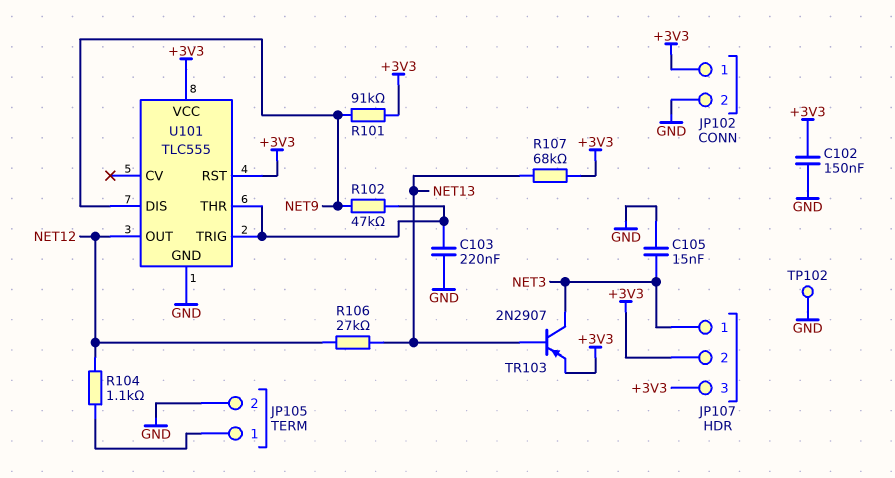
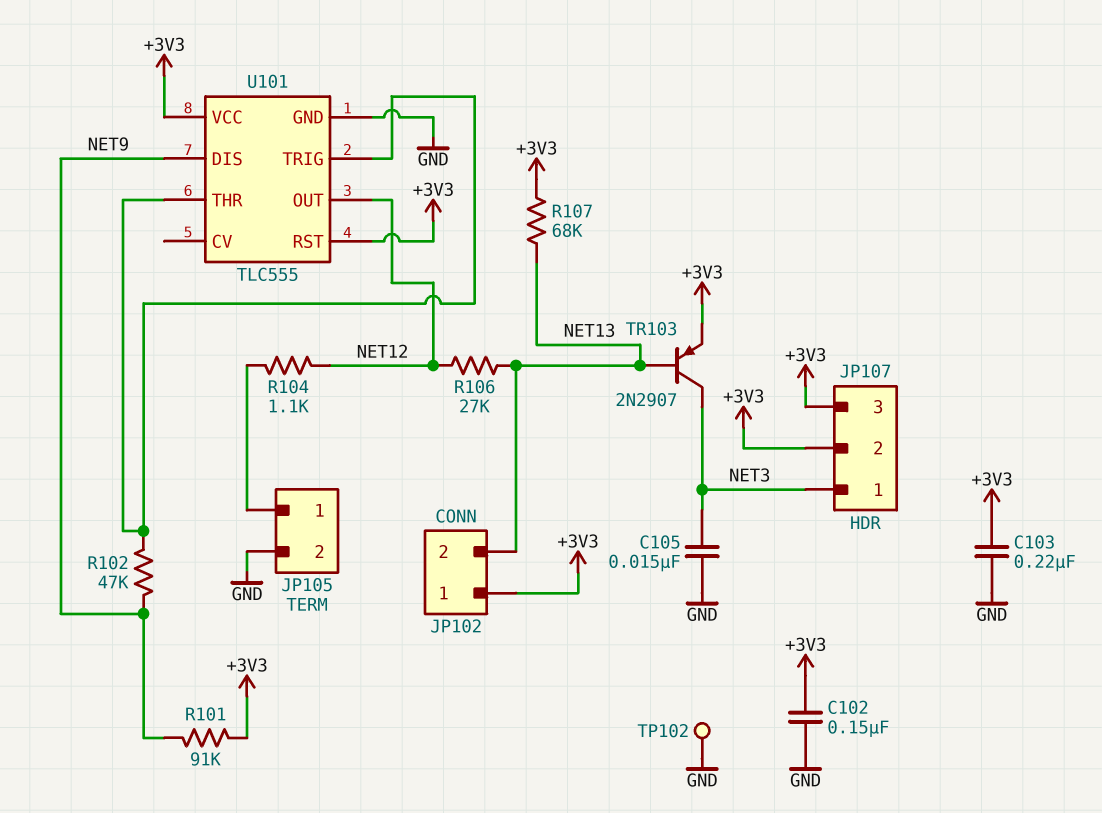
C103: 220nF (GND, U101/THR) -> 220nF (+3V3, GND)
JP102 pin 2: GND -> NET13

